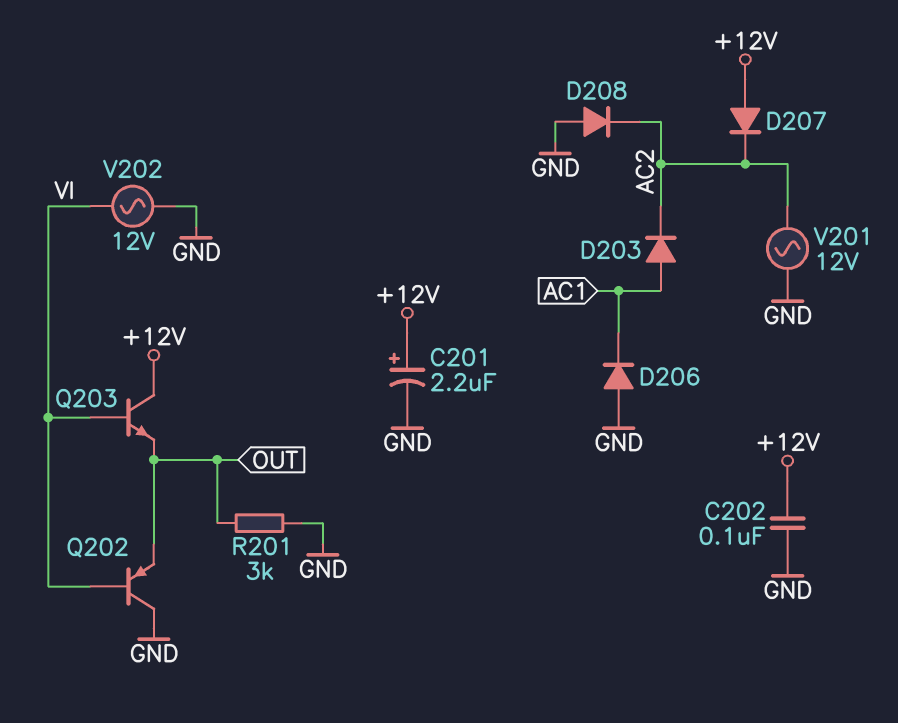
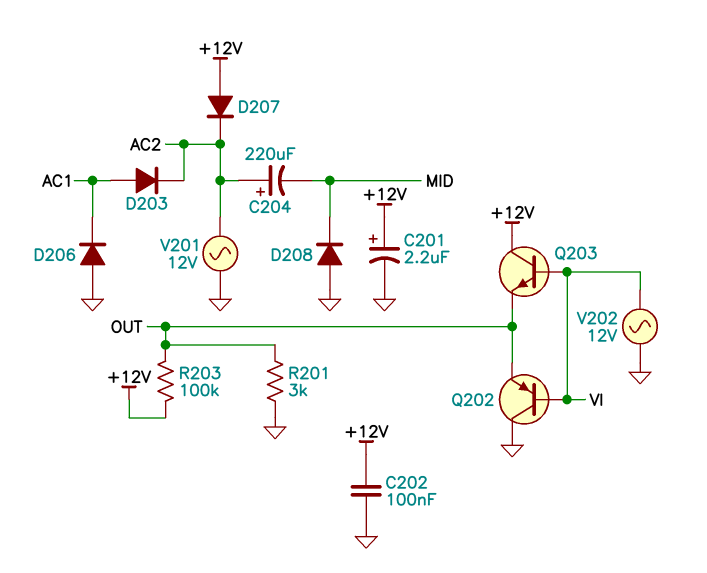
C204: none -> 220uF (plus AC2, minus MID)
D208: diode (A GND, K AC2) -> diode (A GND, K MID)
R203: none -> 100k (+12V, OUT)

